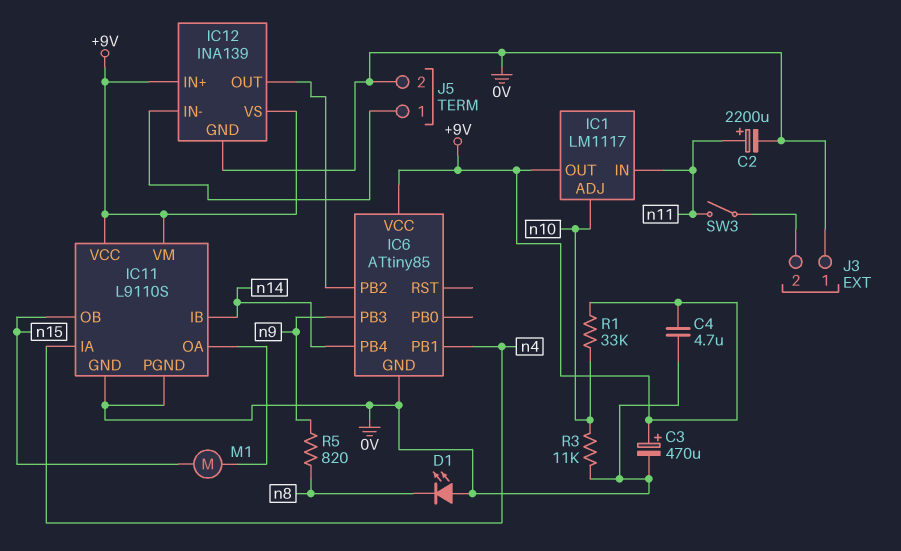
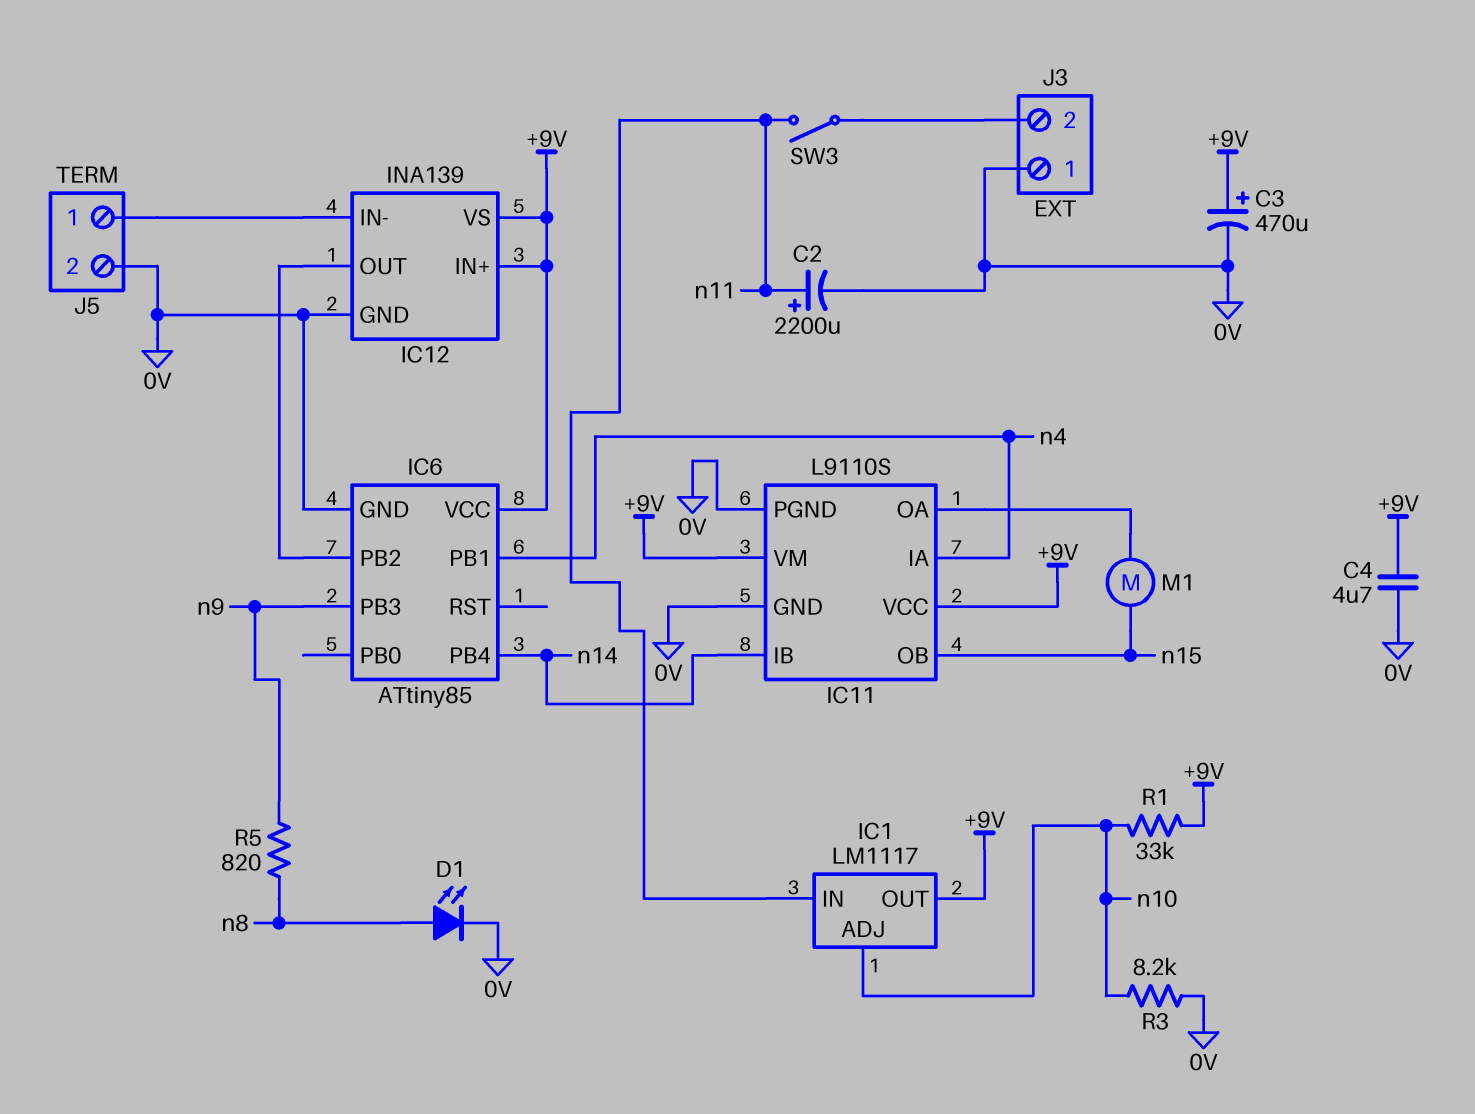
D1: LED (A 0V, K n8) -> LED (A n8, K 0V)
R3: 11k (0V, n10) -> 8.2k (0V, n10)

